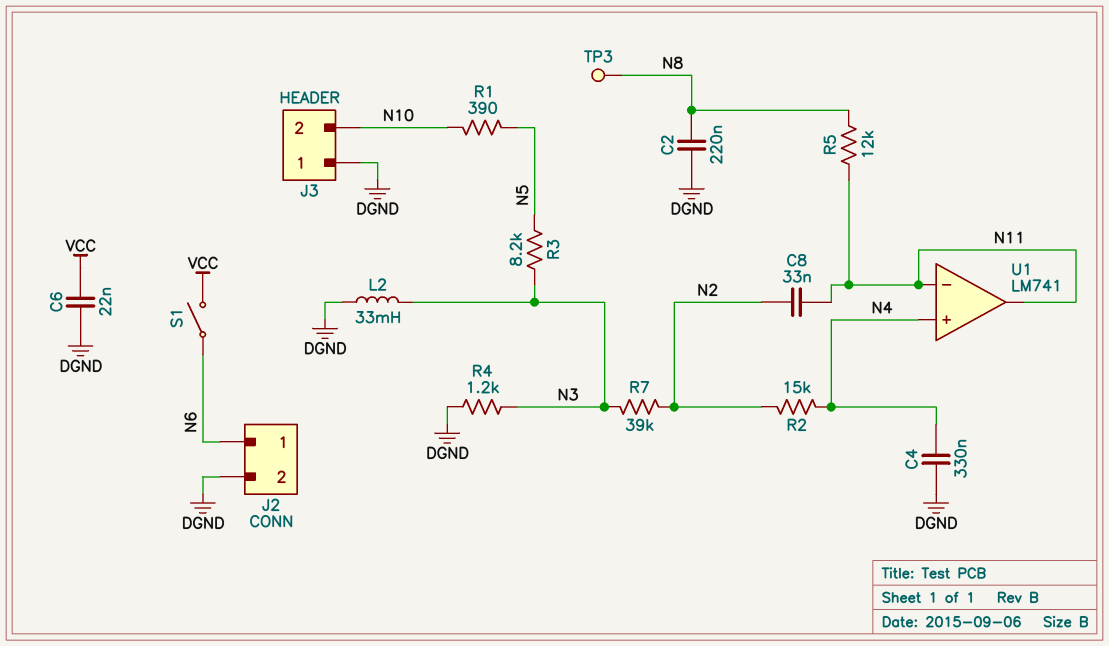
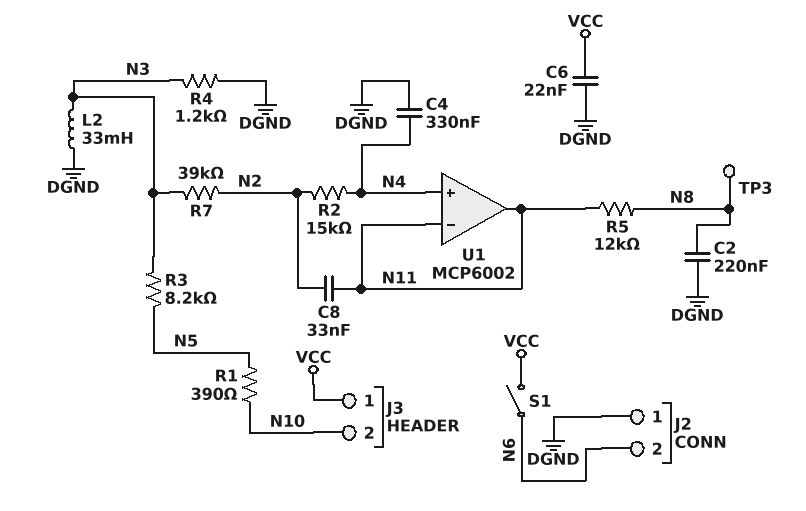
J2 pin 1: N6 -> DGND
J2 pin 2: DGND -> N6
J3 pin 1: DGND -> VCC
U1: LM741 -> MCP6002

